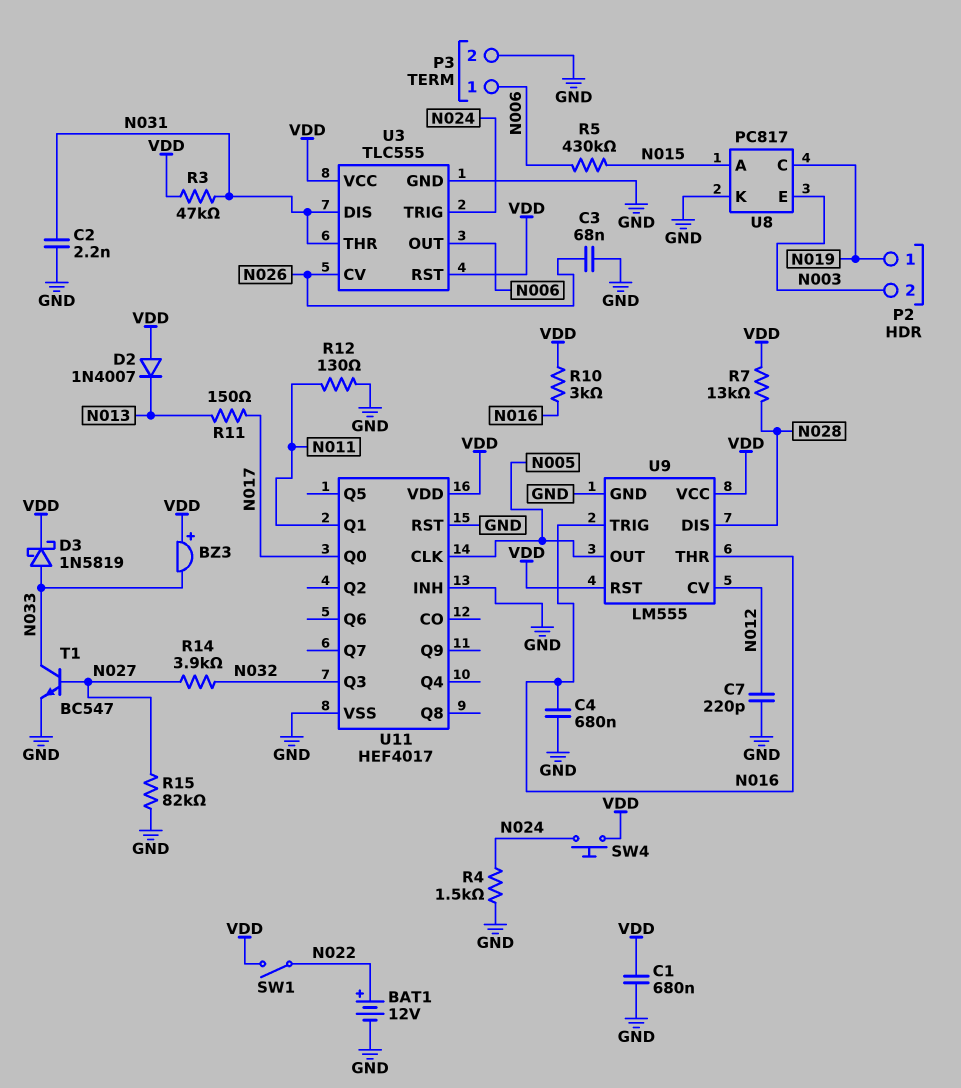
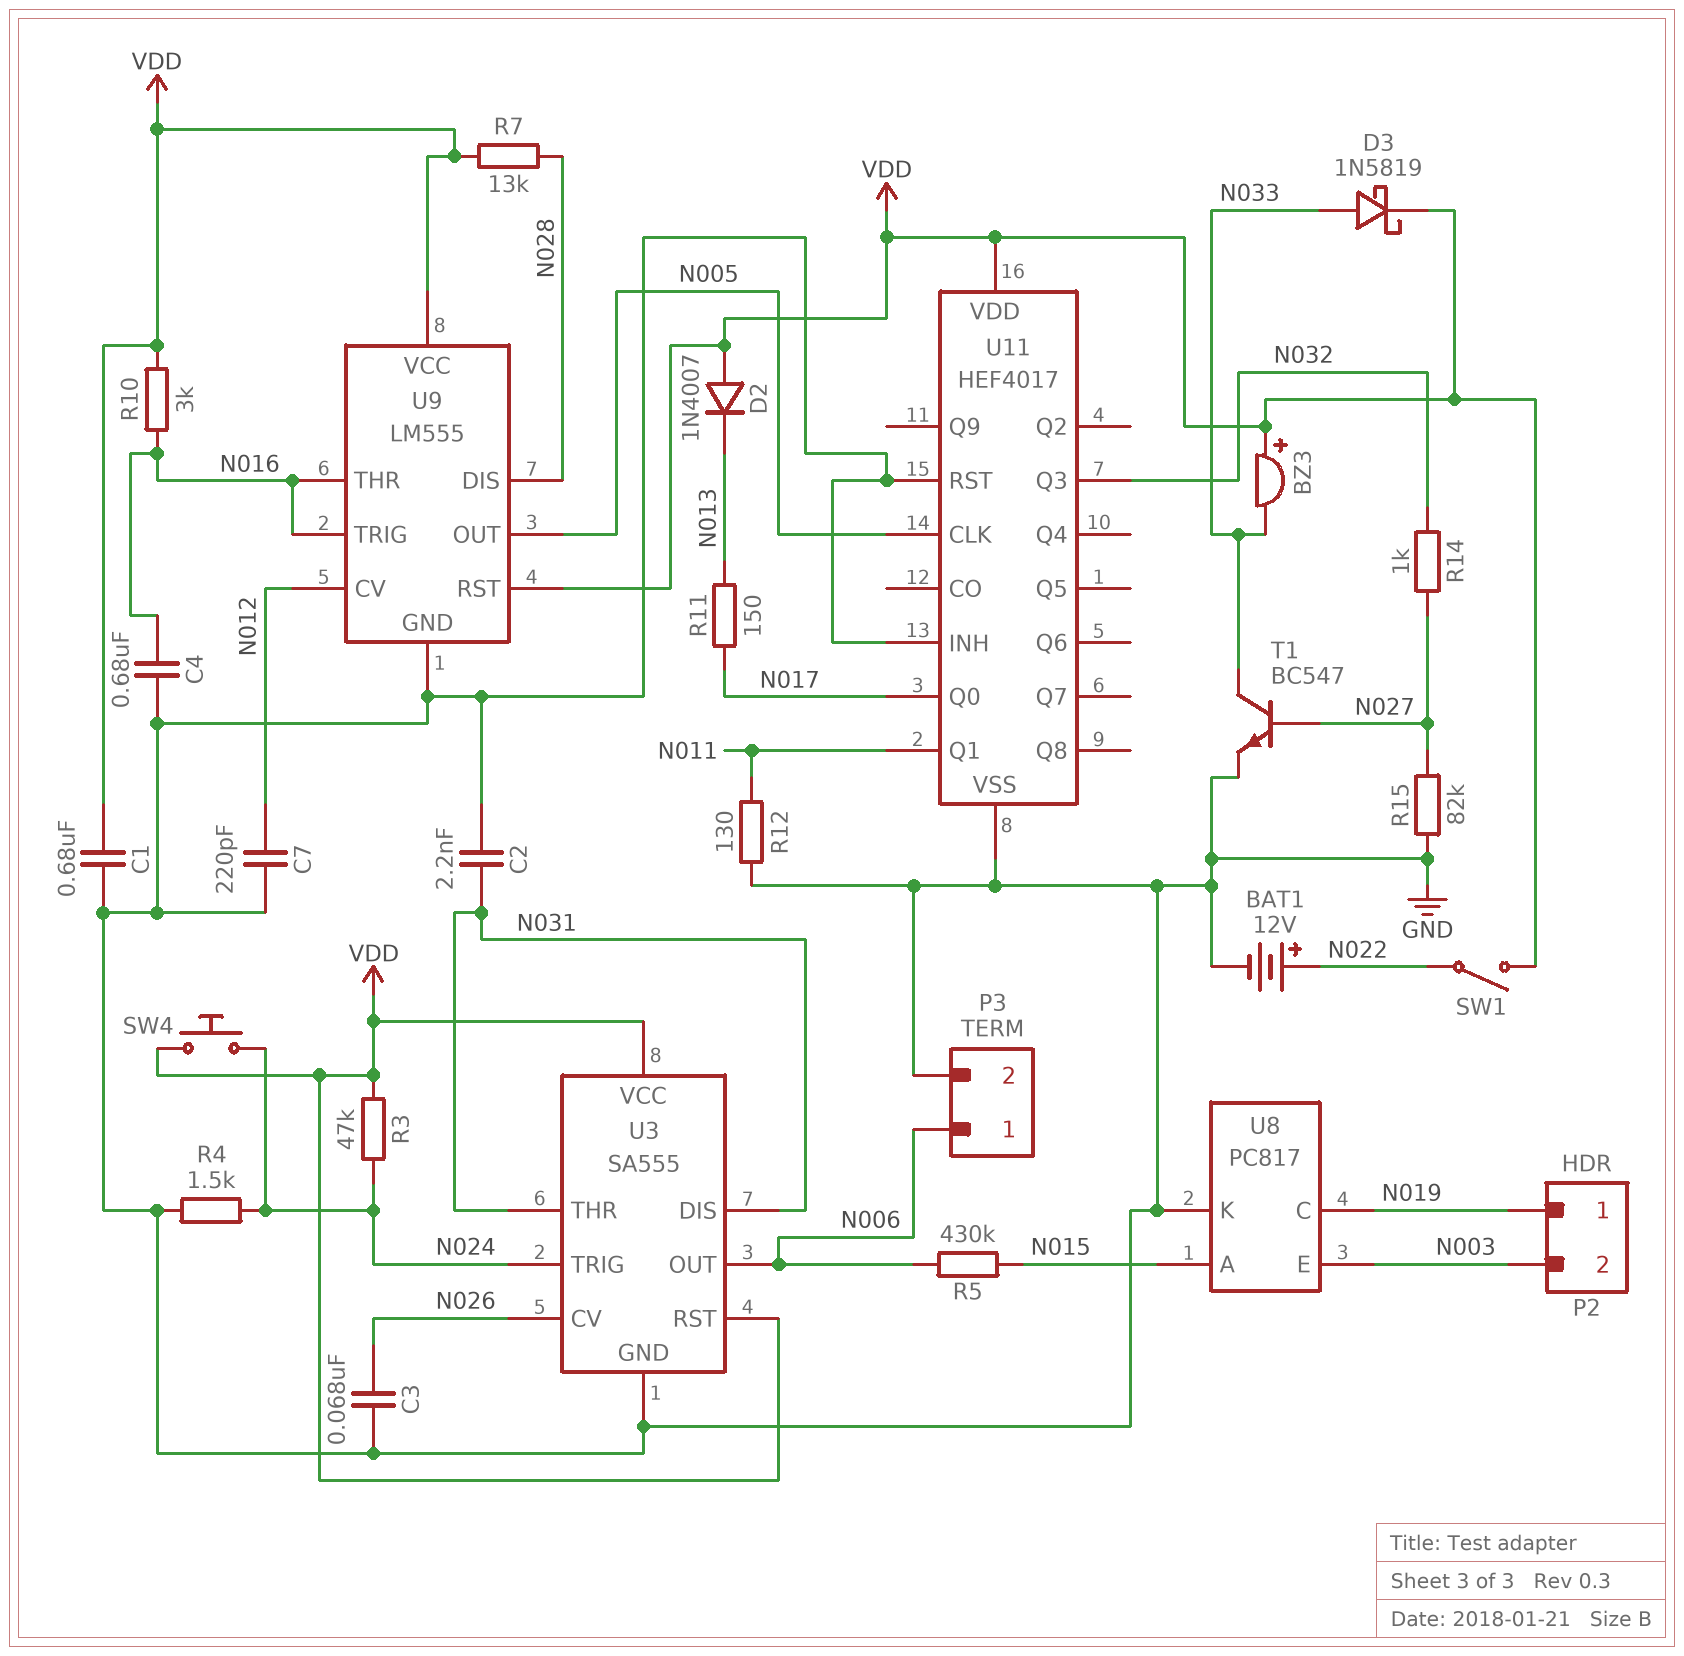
R3: 47k (N031, VDD) -> 47k (N024, VDD)
R14: 3.9k (N027, N032) -> 1k (N027, N032)
U3: TLC555 -> SA555

